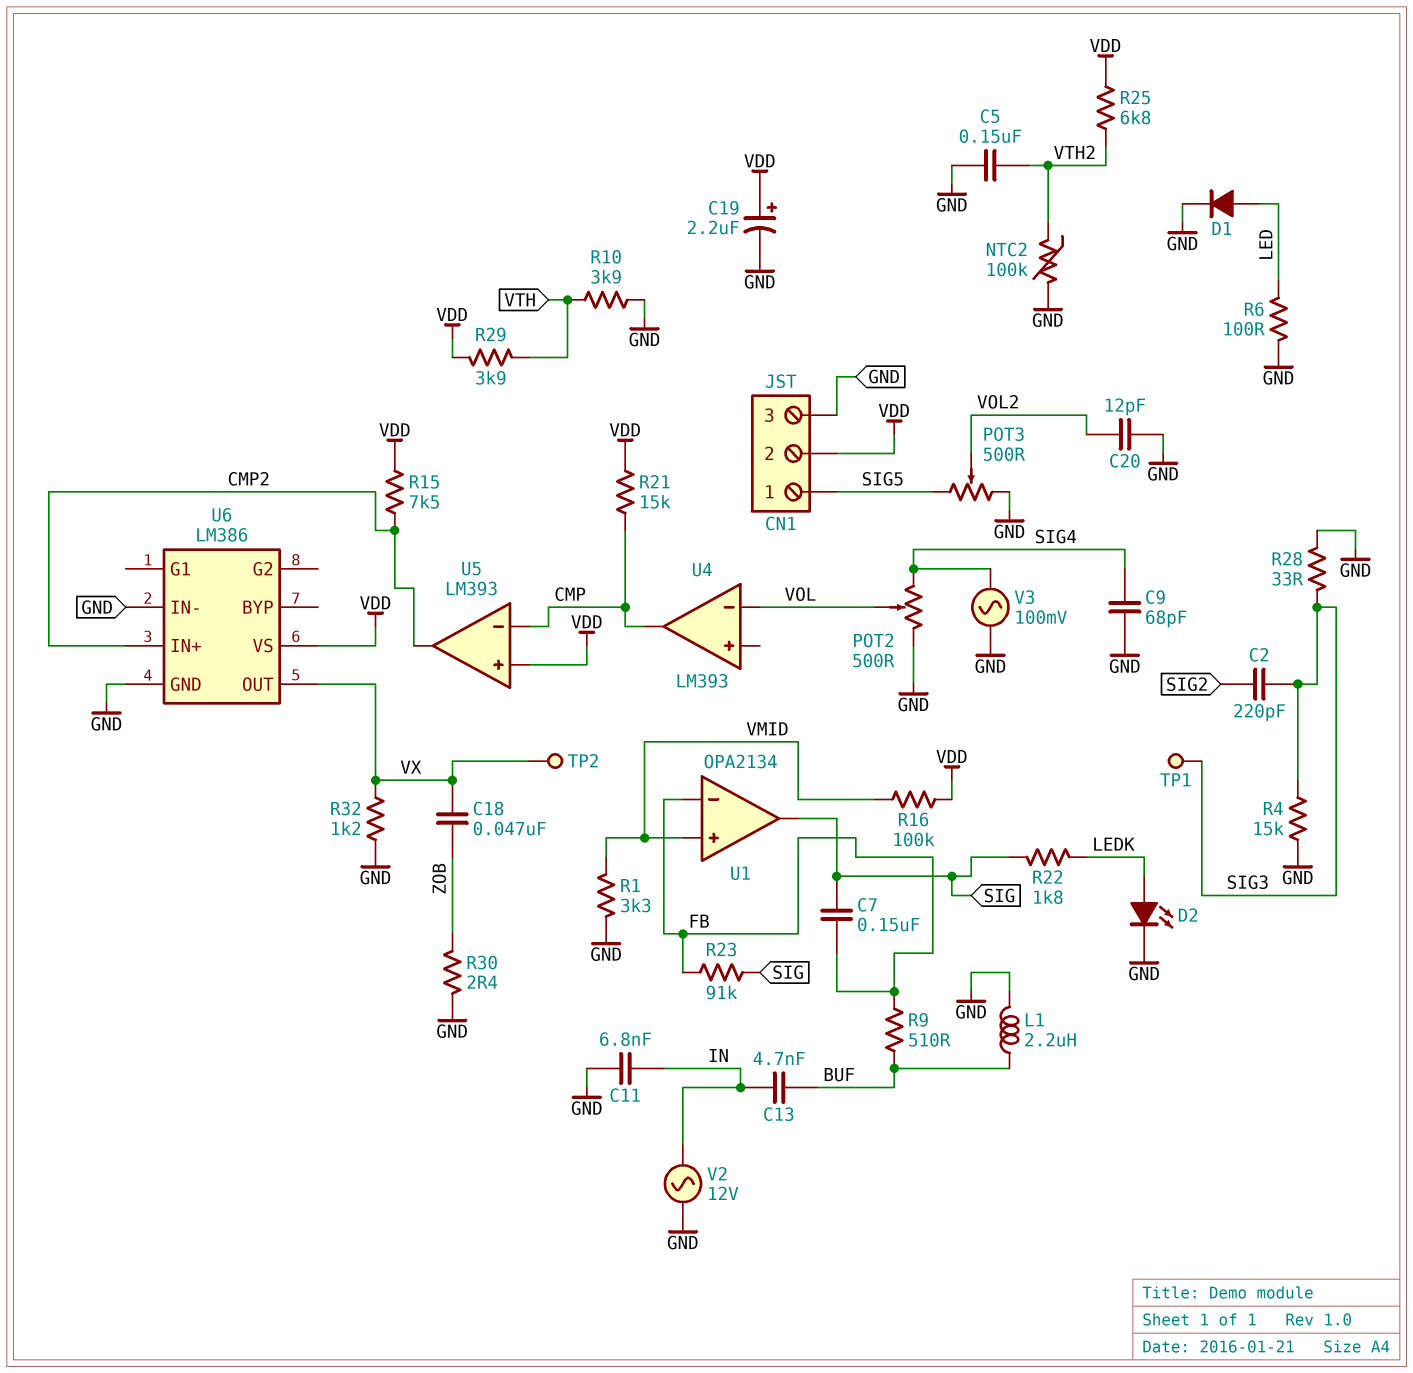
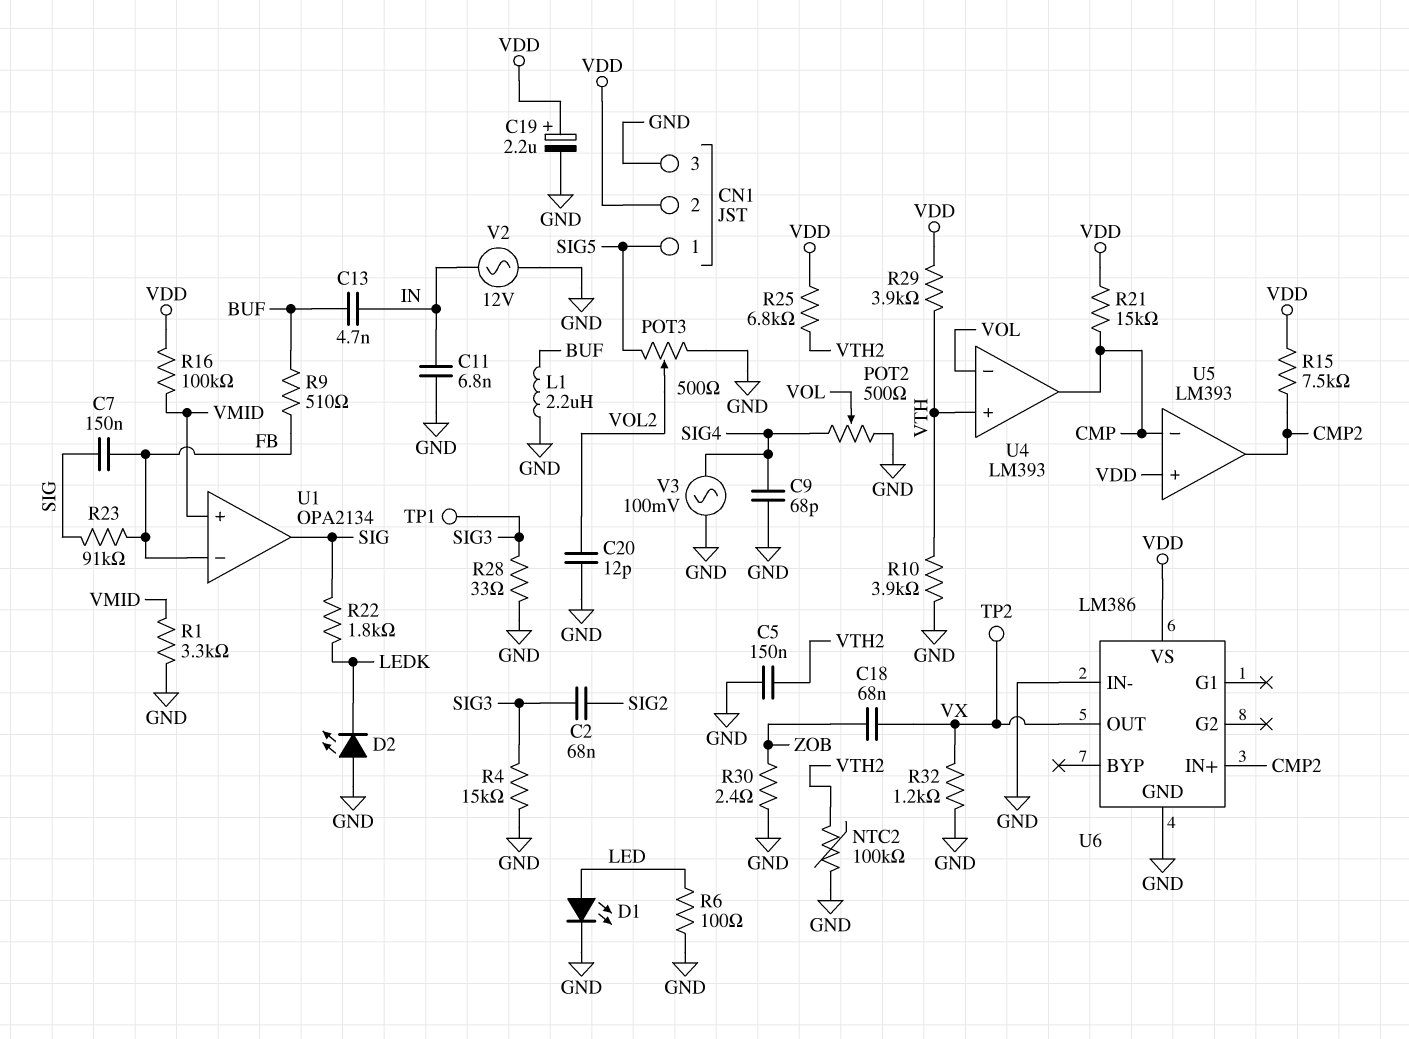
C2: 220pF (SIG2, SIG3) -> 68nF (SIG2, SIG3)
C18: 47nF (VX, ZOB) -> 68nF (VX, ZOB)
D1: diode (A LED, K GND) -> LED (A LED, K GND)
D2: LED (A LEDK, K GND) -> LED (A GND, K LEDK)
U4 pin in+: none -> VTH

